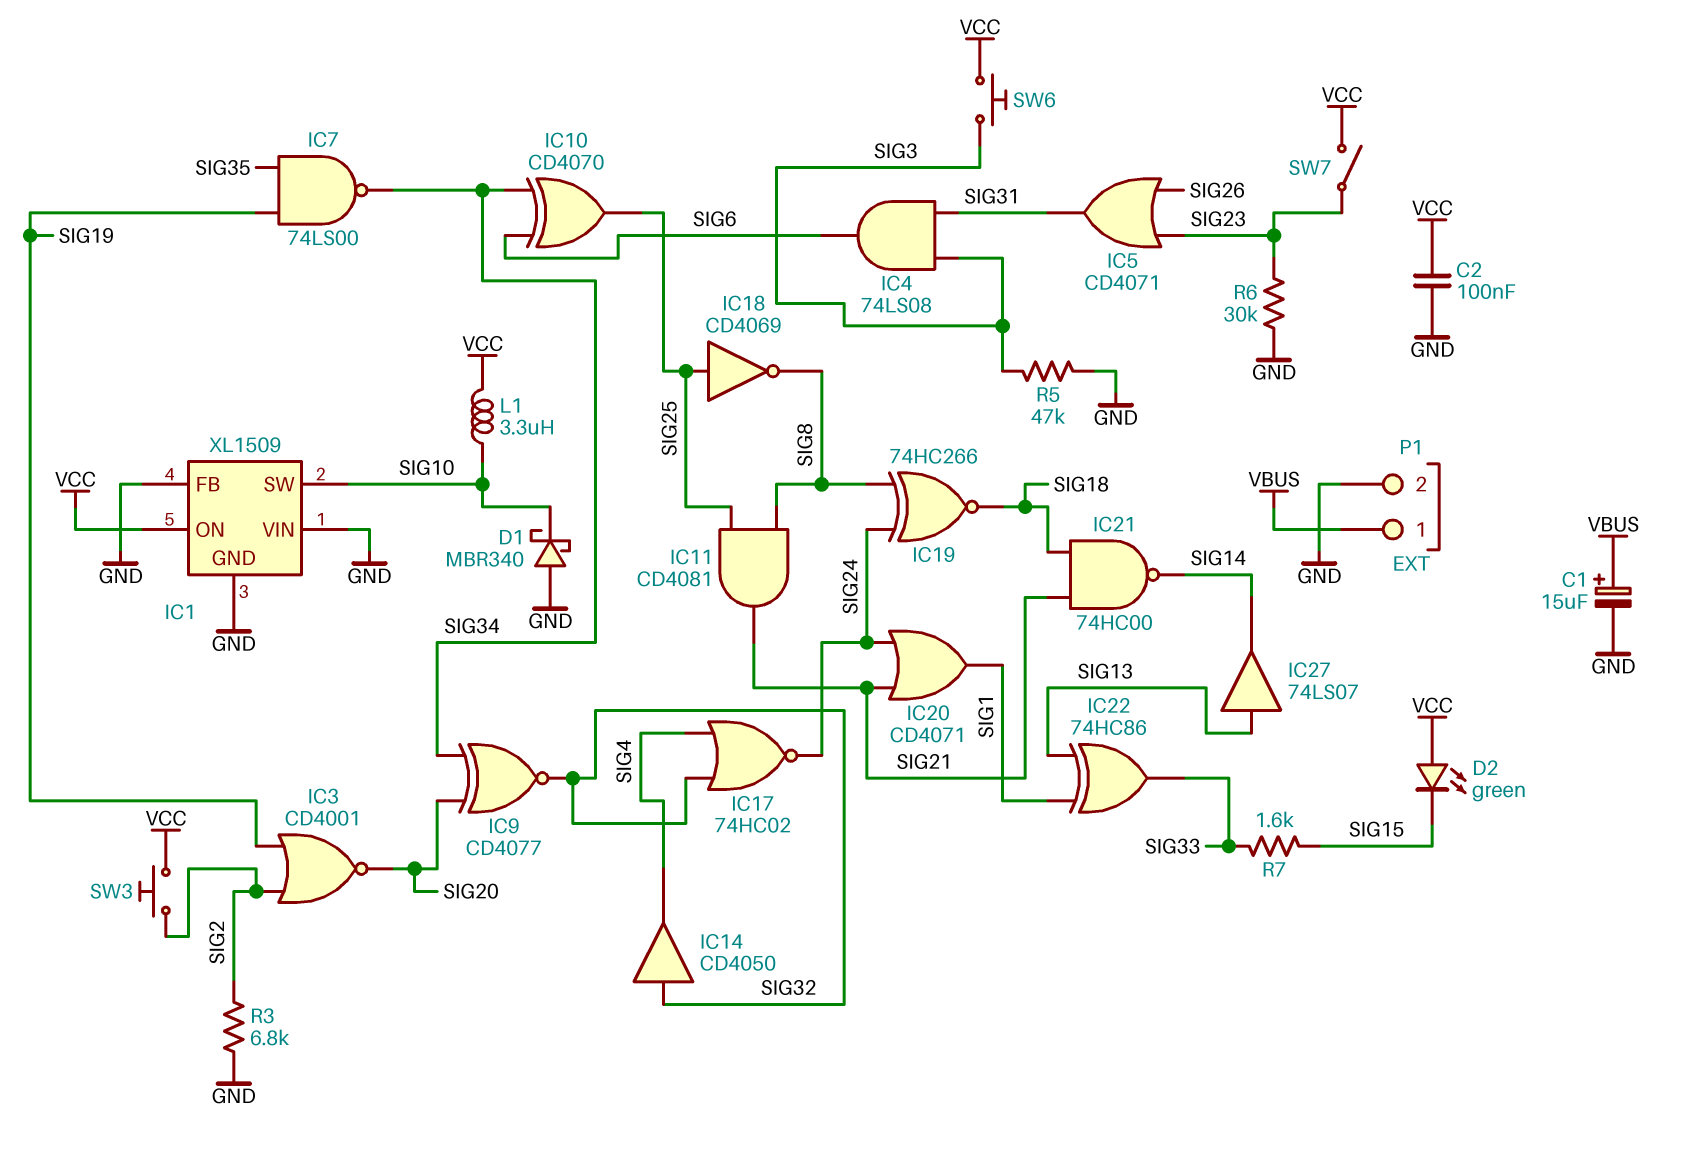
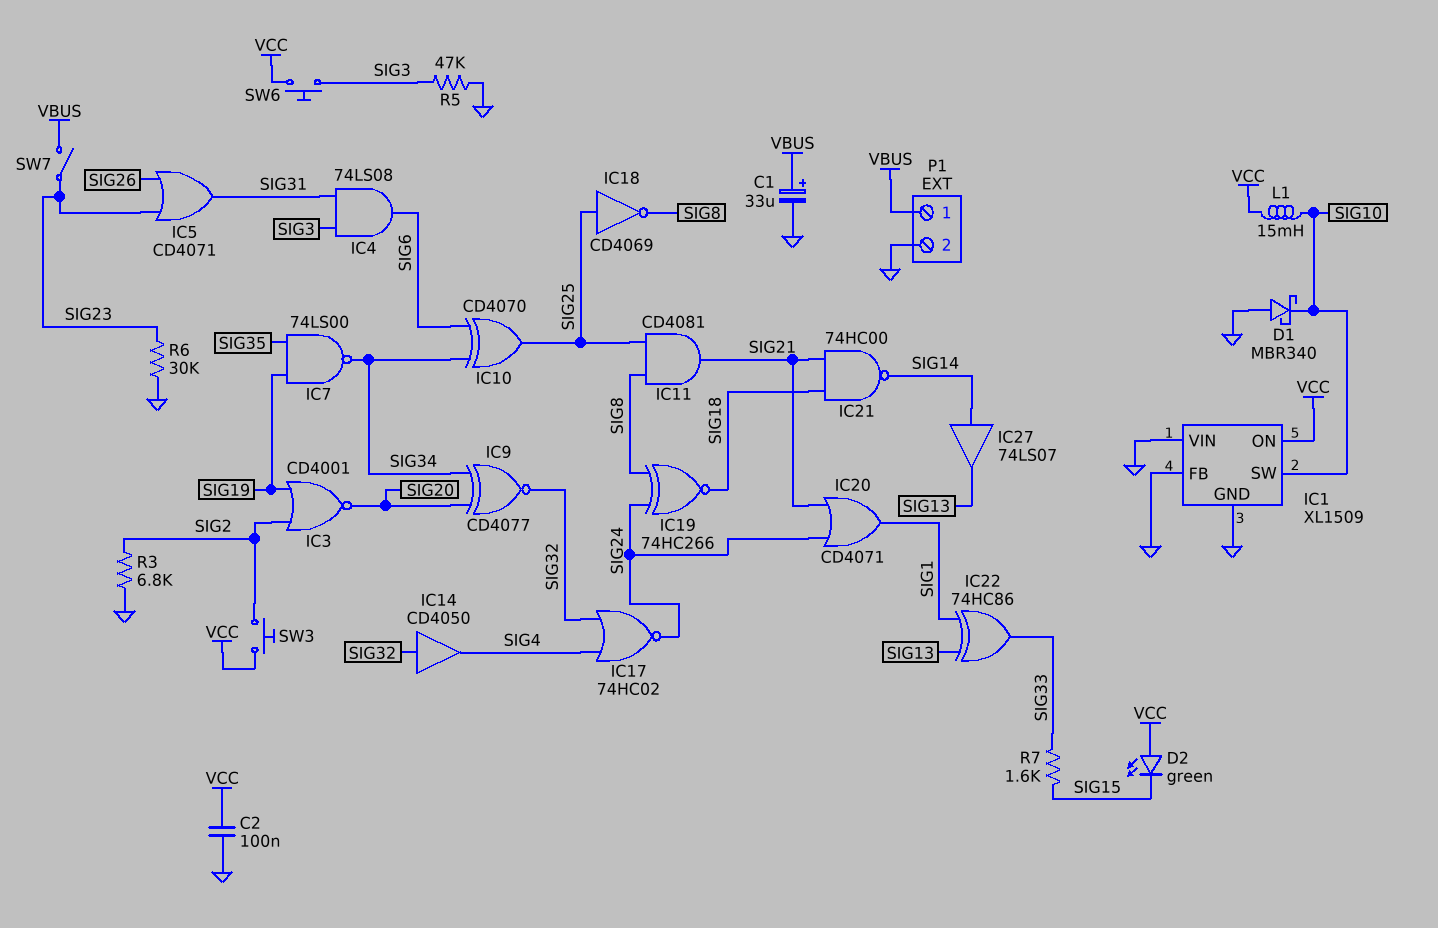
C1: 15uF (plus VBUS, minus GND) -> 33uF (plus VBUS, minus GND)
IC27: buffer 74LS07 (in SIG13, out SIG14) -> buffer 74LS07 (in SIG14, out SIG13)
L1: 3.3uH (SIG10, VCC) -> 15mH (SIG10, VCC)
SW7: switch (SIG23, VCC) -> switch (SIG23, VBUS)

